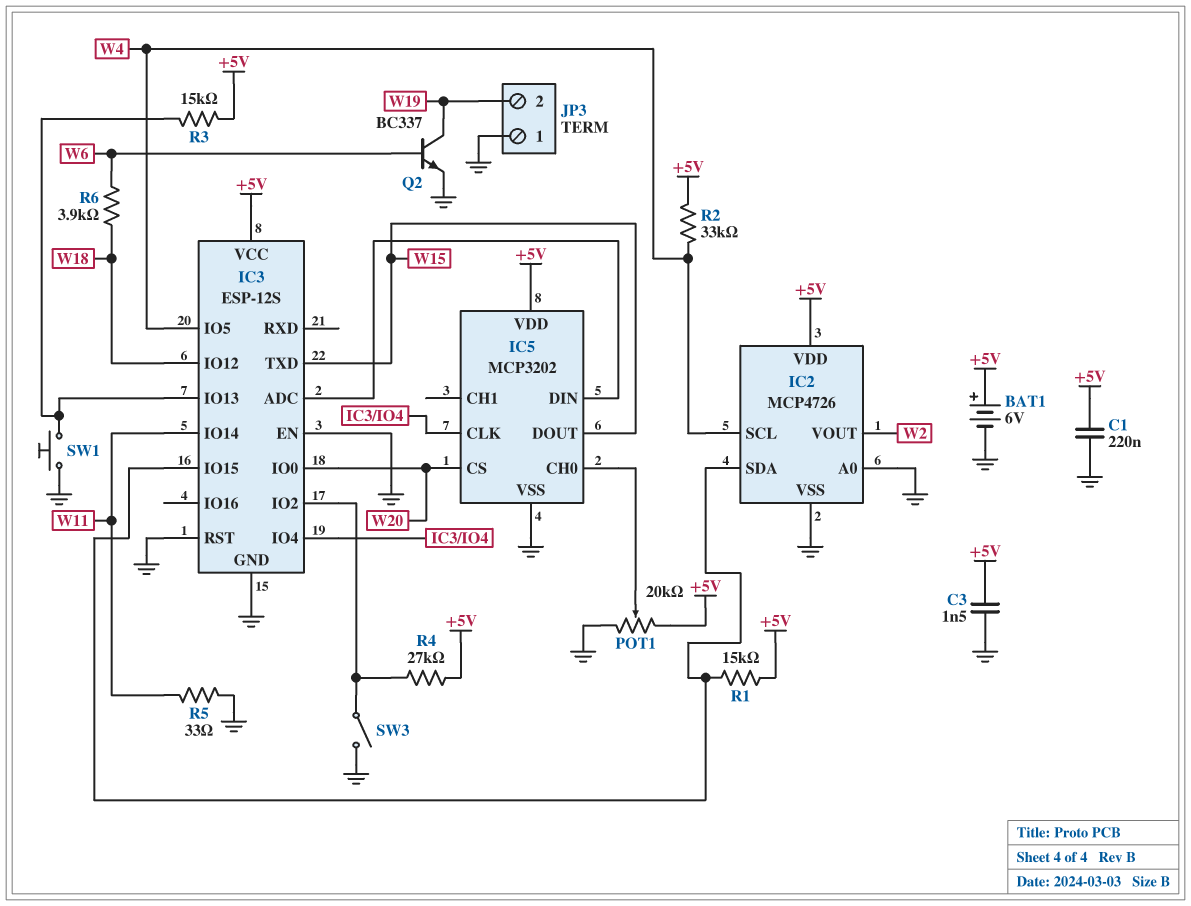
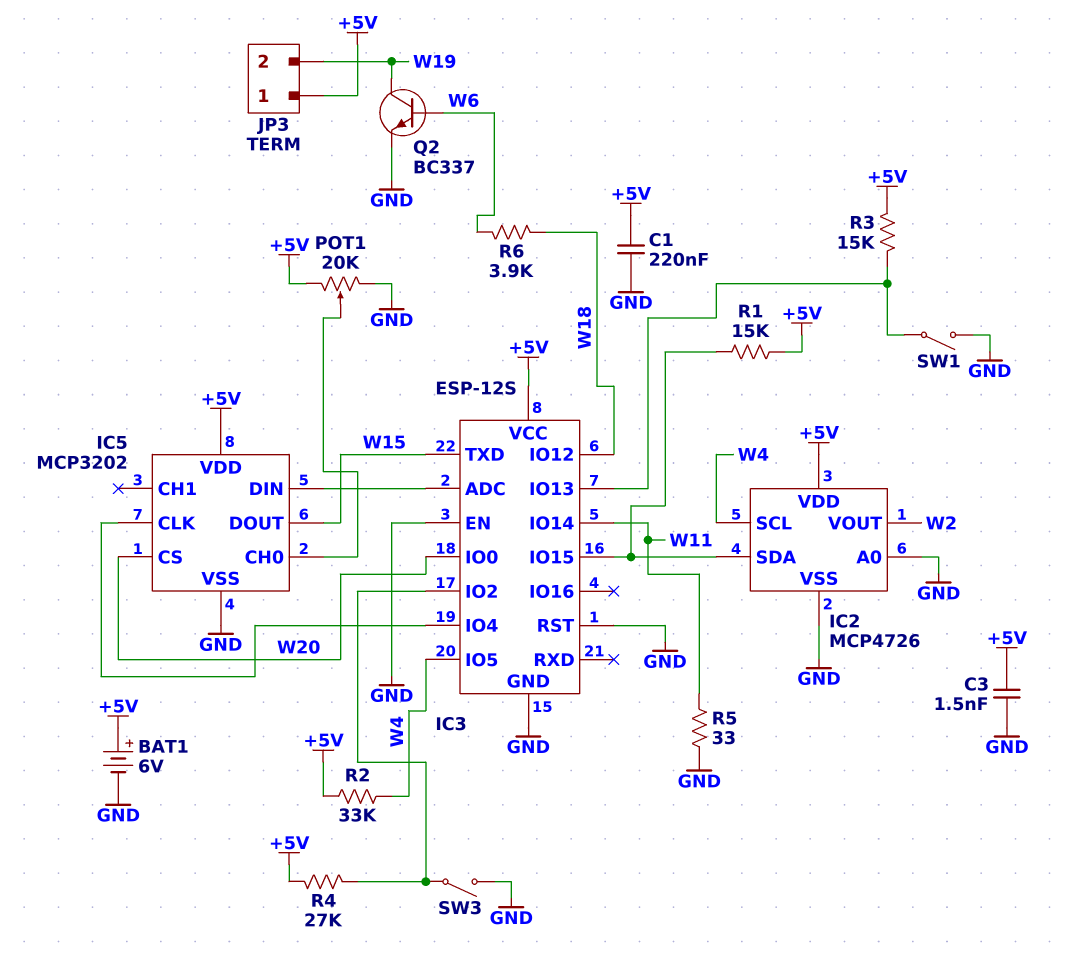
JP3 pin 1: GND -> +5V
SW1: button (GND, IC3/IO13) -> switch (GND, IC3/IO13)

